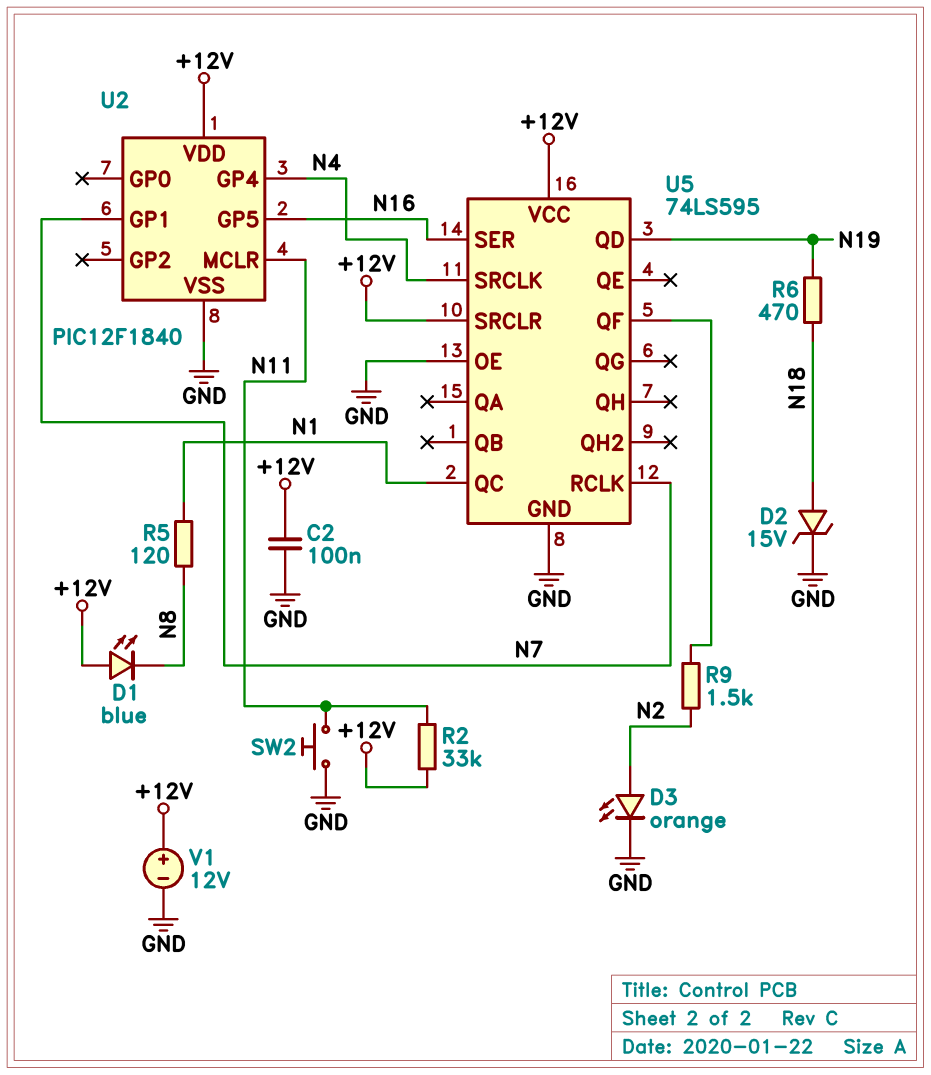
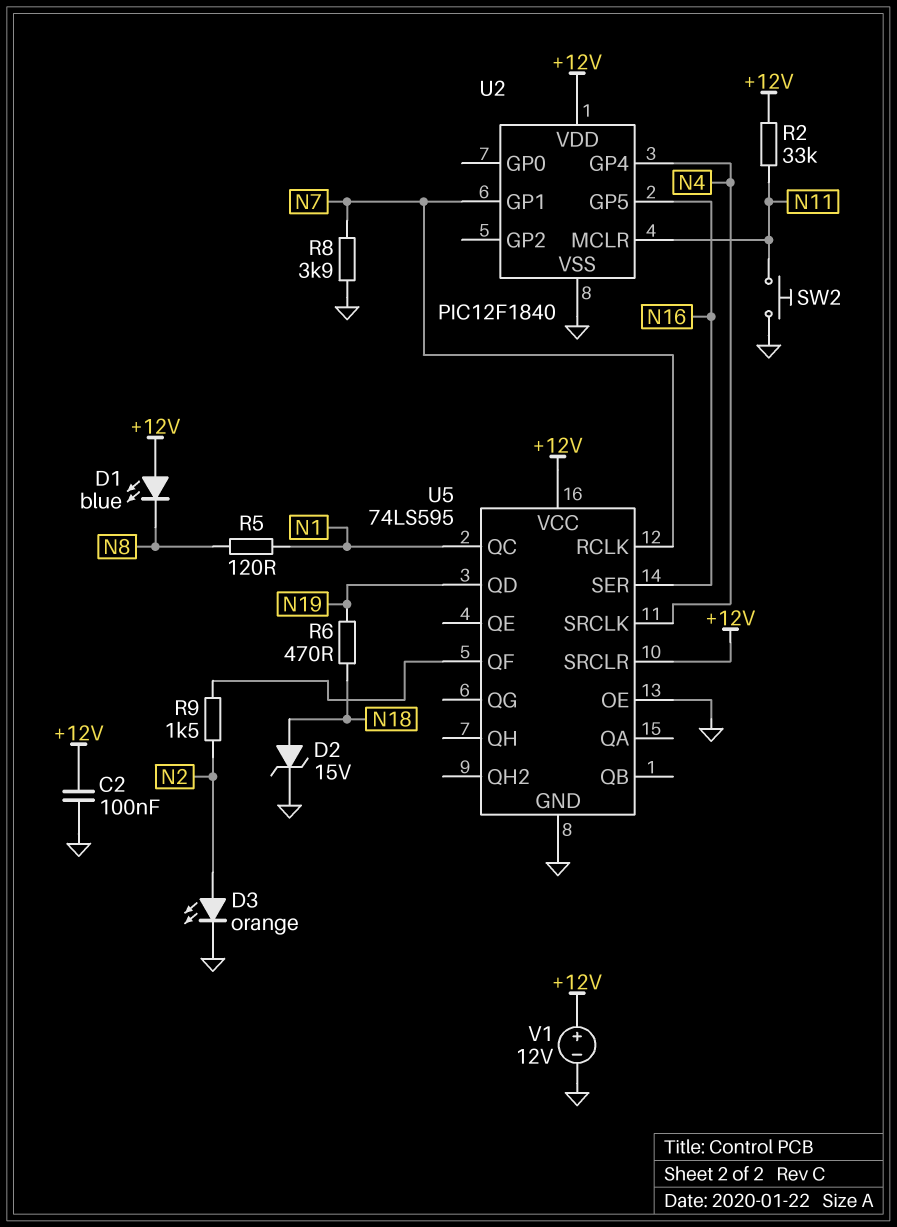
R8: none -> 3.9k (GND, N7)

